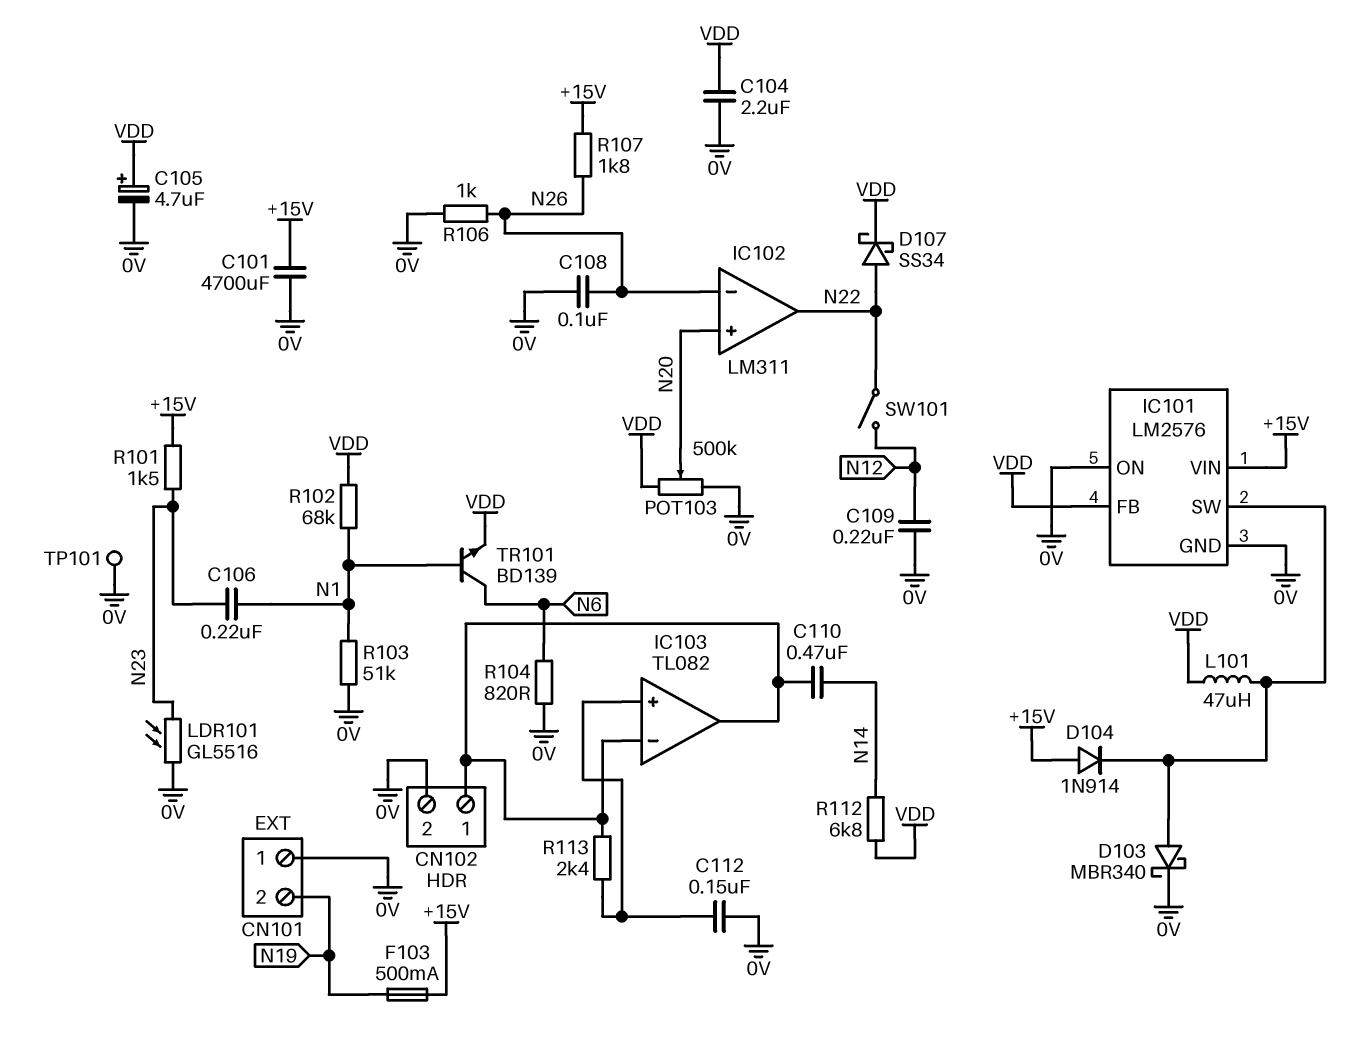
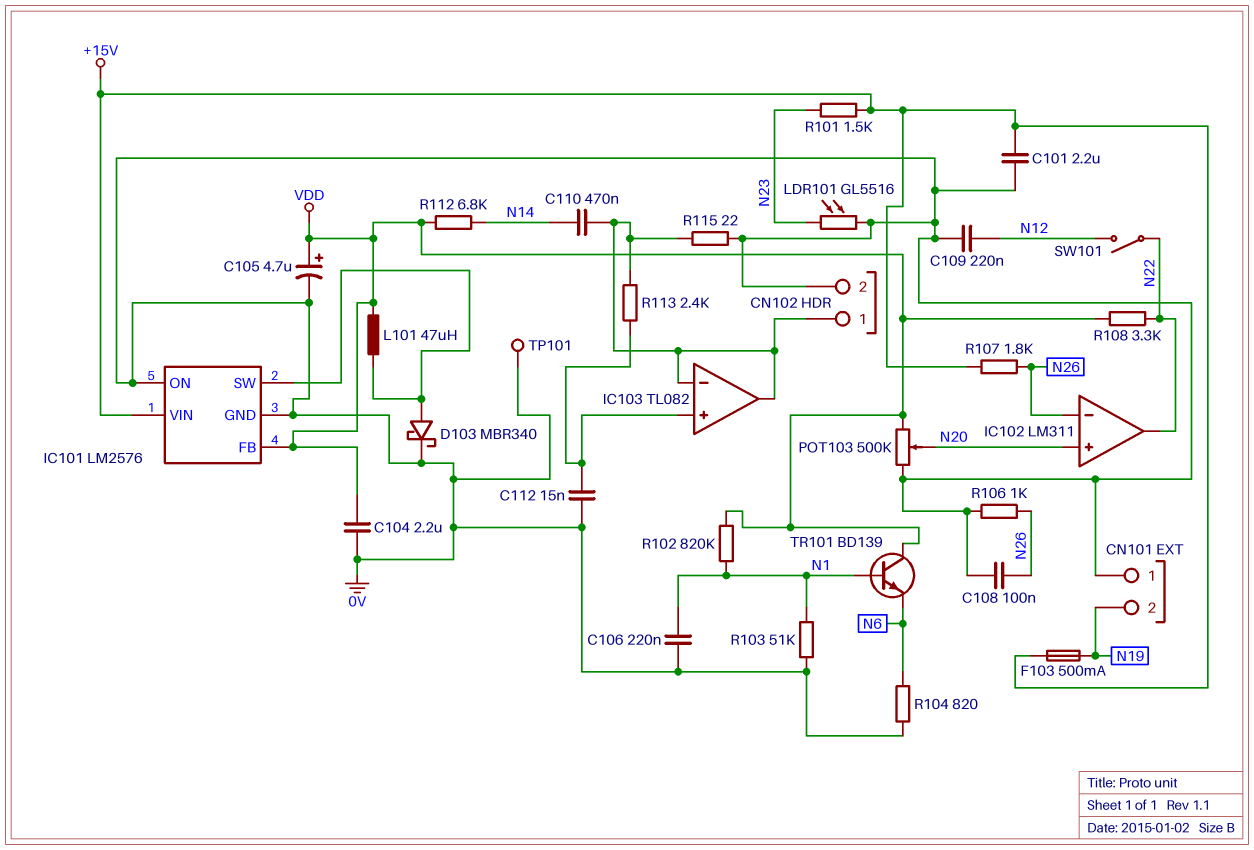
C101: 4700uF (+15V, 0V) -> 2.2uF (+15V, 0V)
C106: 220nF (N1, N23) -> 220nF (0V, N1)
C112: 150nF (0V, IC103/in+) -> 15nF (0V, IC103/in+)
D104: diode 1N914 (A +15V, K IC101/SW) -> none
D107: schottky SS34 (A N22, K VDD) -> none
R102: 68k (N1, VDD) -> 820k (N1, VDD)
R108: none -> 3.3k (N22, VDD)
R115: none -> 22 (0V, CN102/1)
TR101: NPN BD139 (B N1, C N6, E VDD) -> NPN BD139 (B N1, C VDD, E N6)

